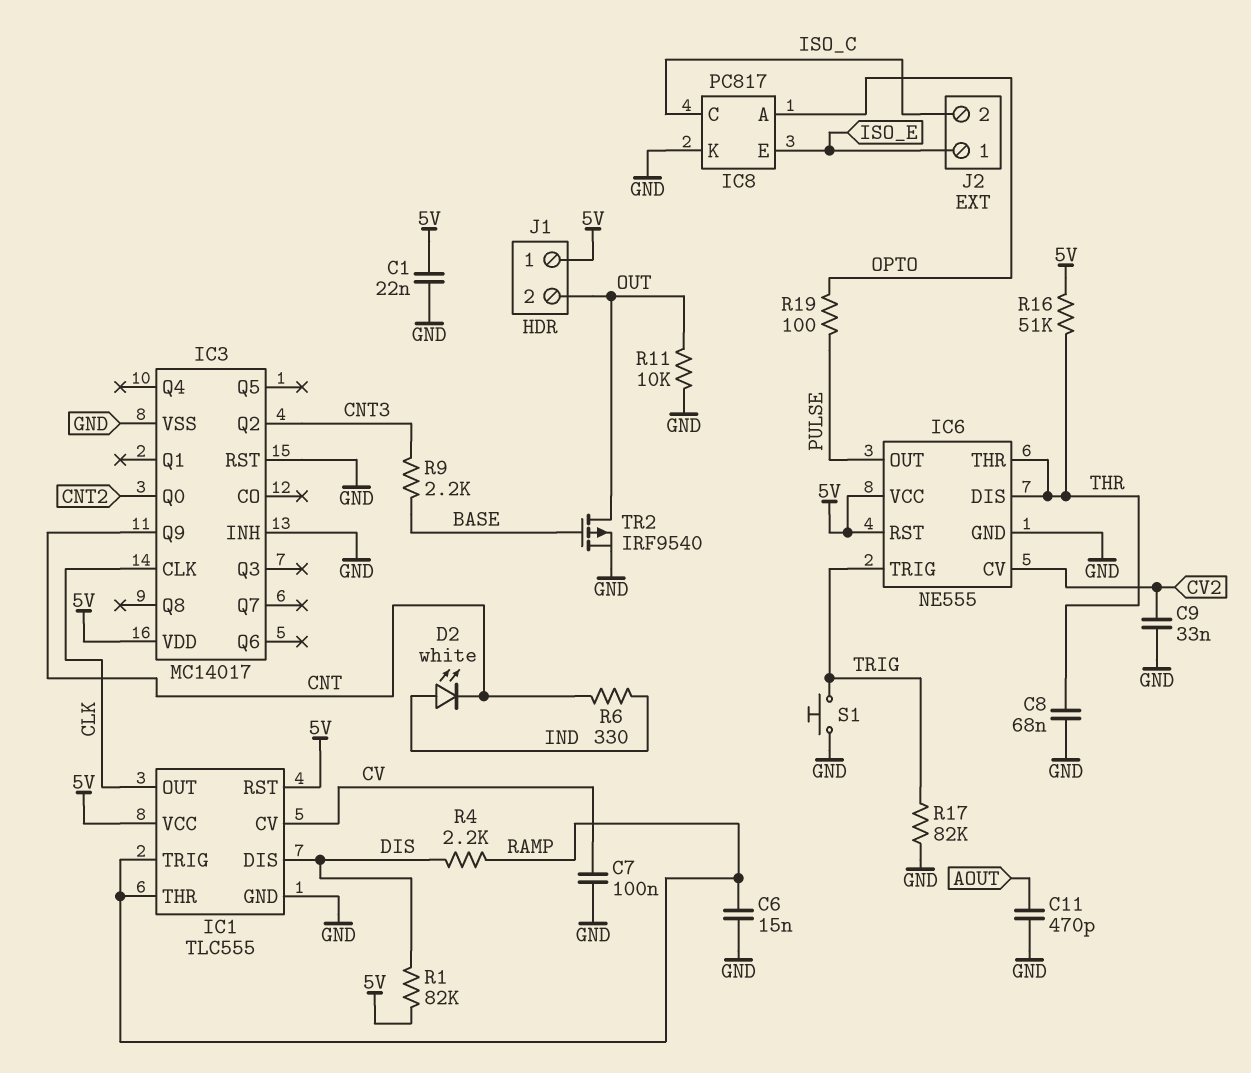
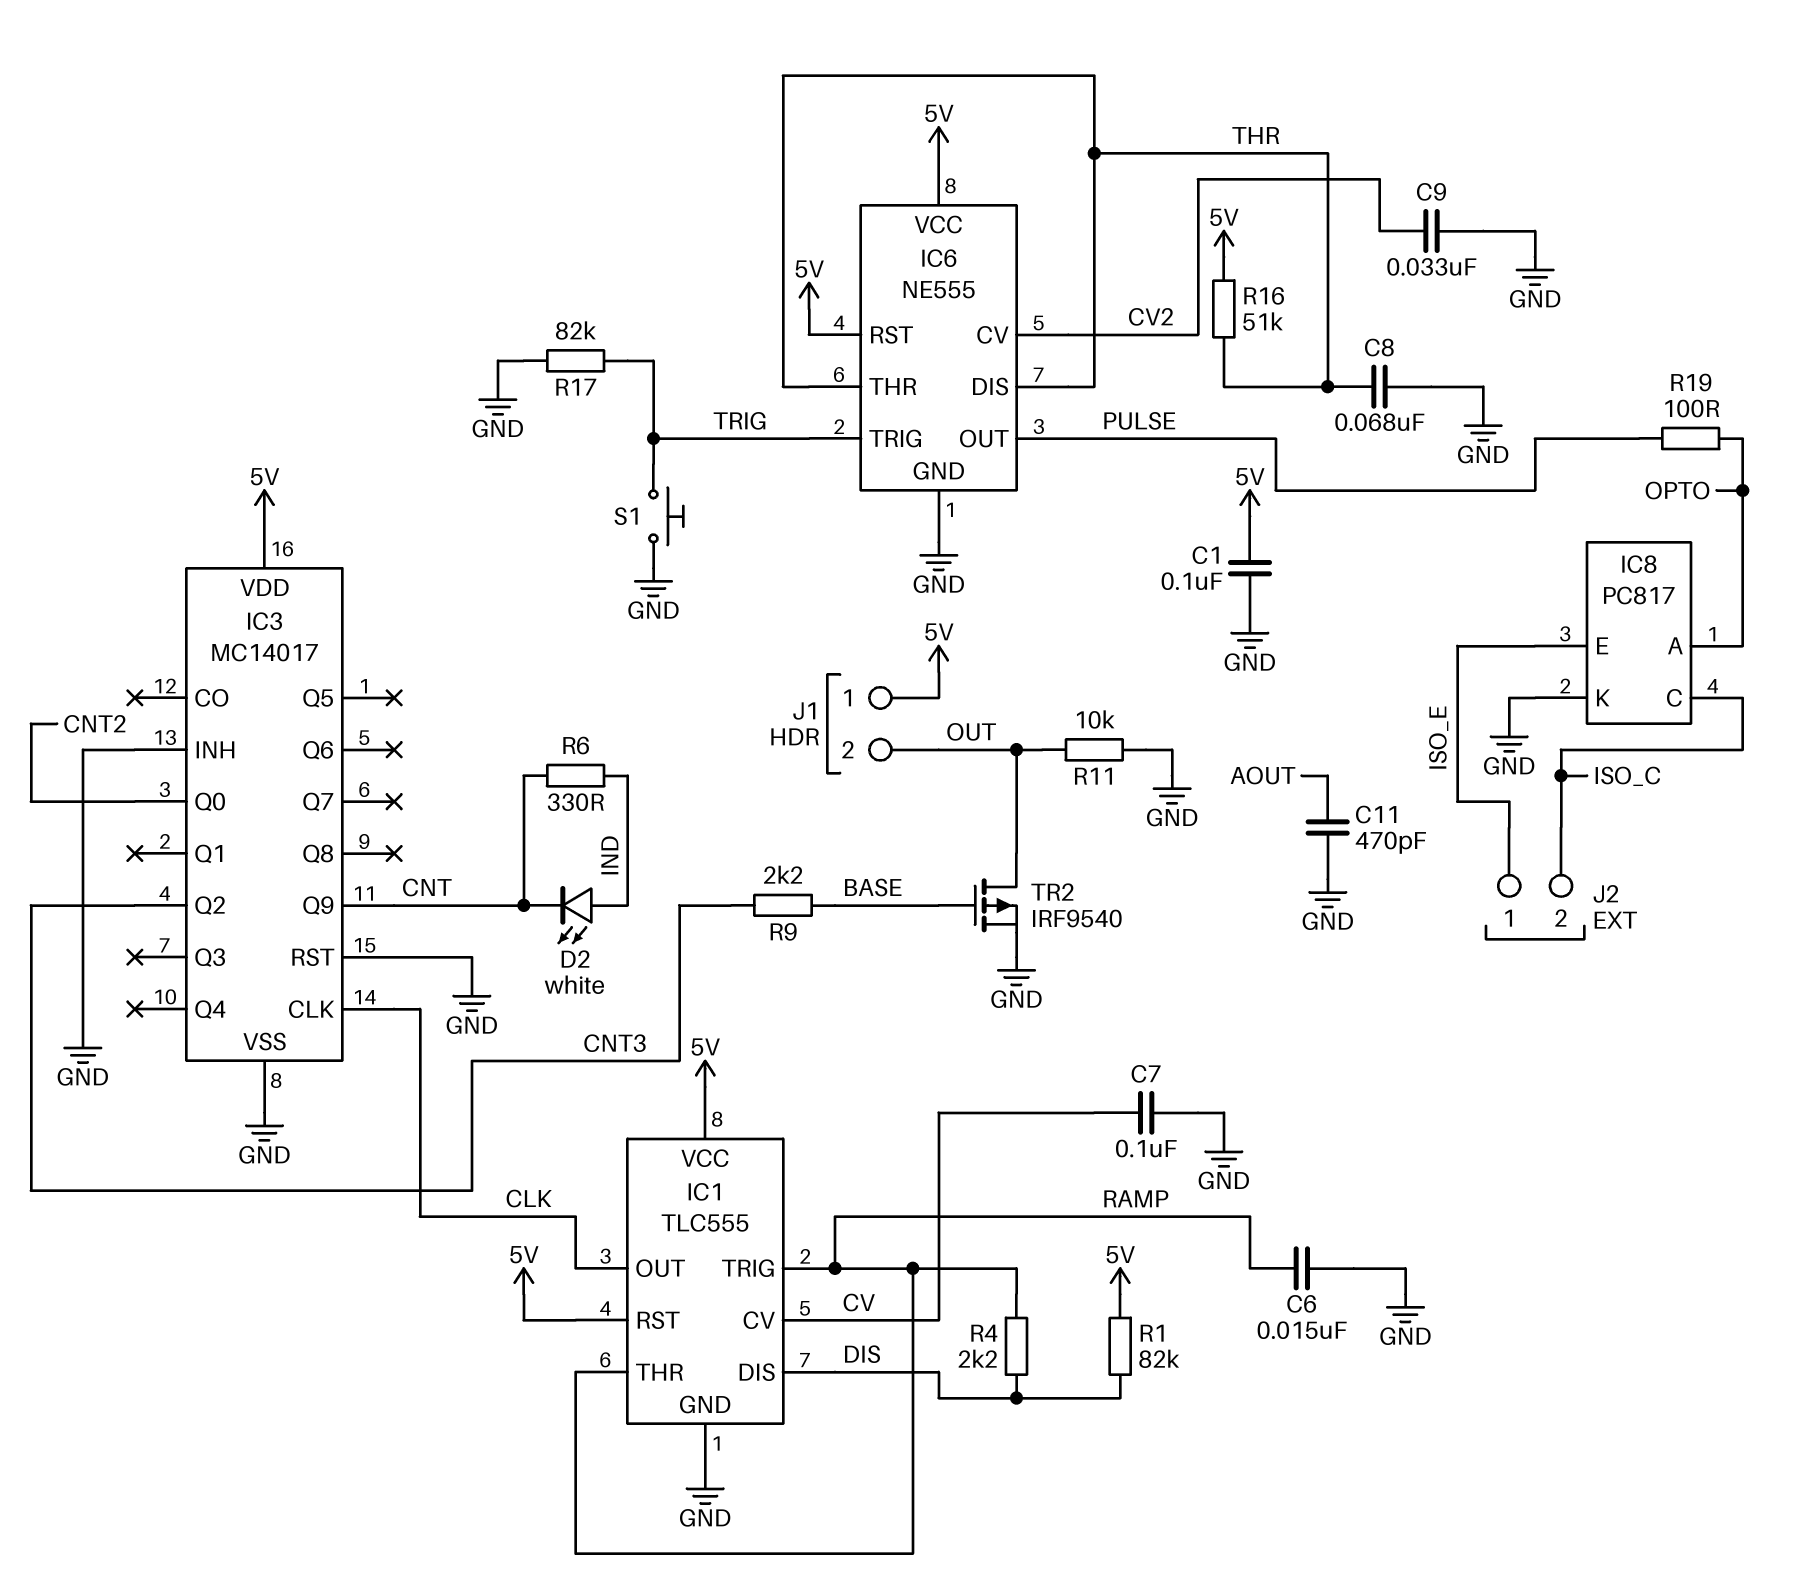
C1: 22nF (5V, GND) -> 100nF (5V, GND)

